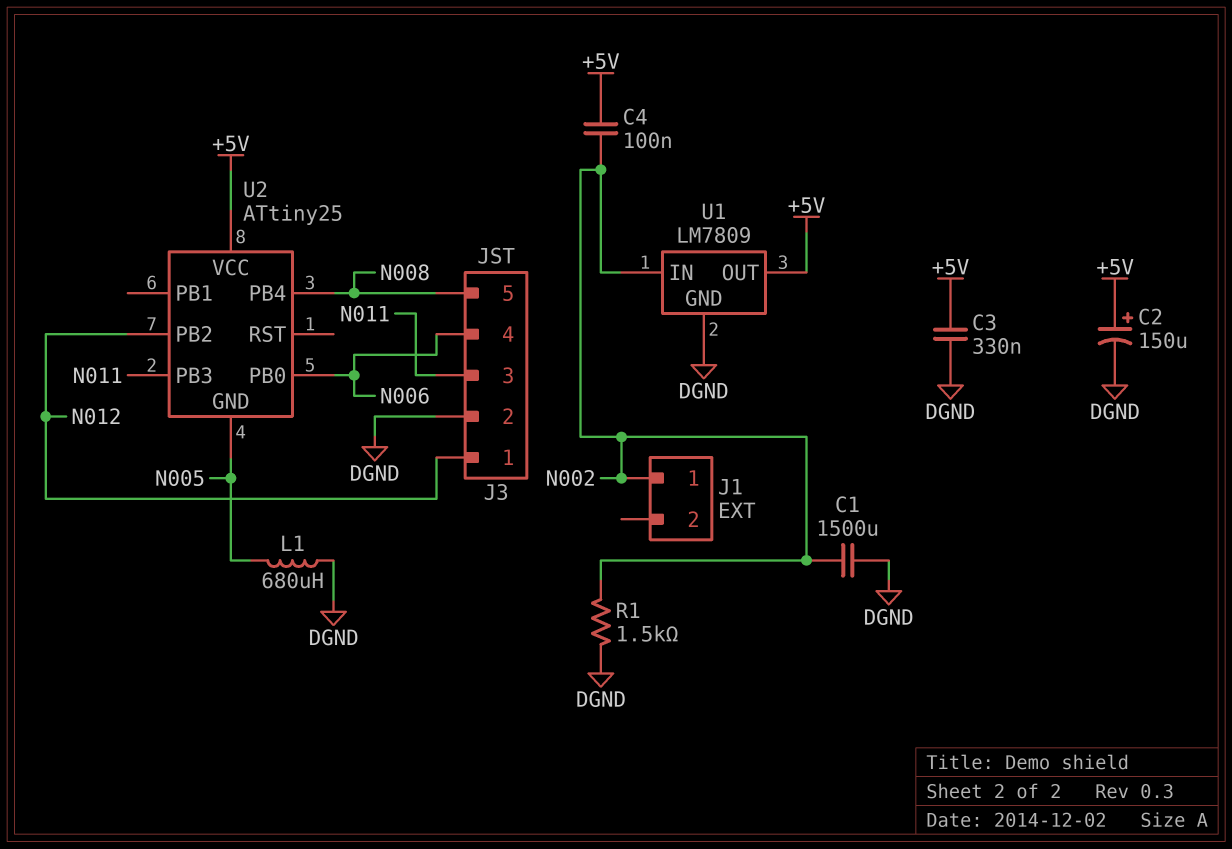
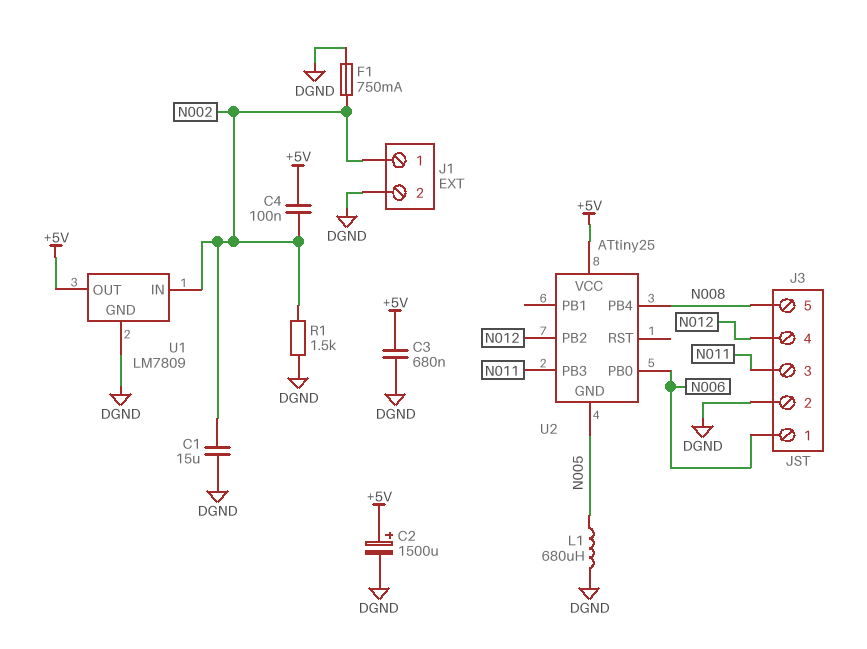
C1: 1500uF (DGND, N002) -> 15uF (DGND, N002)
C2: 150uF (plus +5V, minus DGND) -> 1500uF (plus +5V, minus DGND)
C3: 330nF (+5V, DGND) -> 680nF (+5V, DGND)
F1: none -> 750mA (DGND, N002)
J1 pin 2: none -> DGND
J3 pin 1: N012 -> N006
J3 pin 4: N006 -> N012

